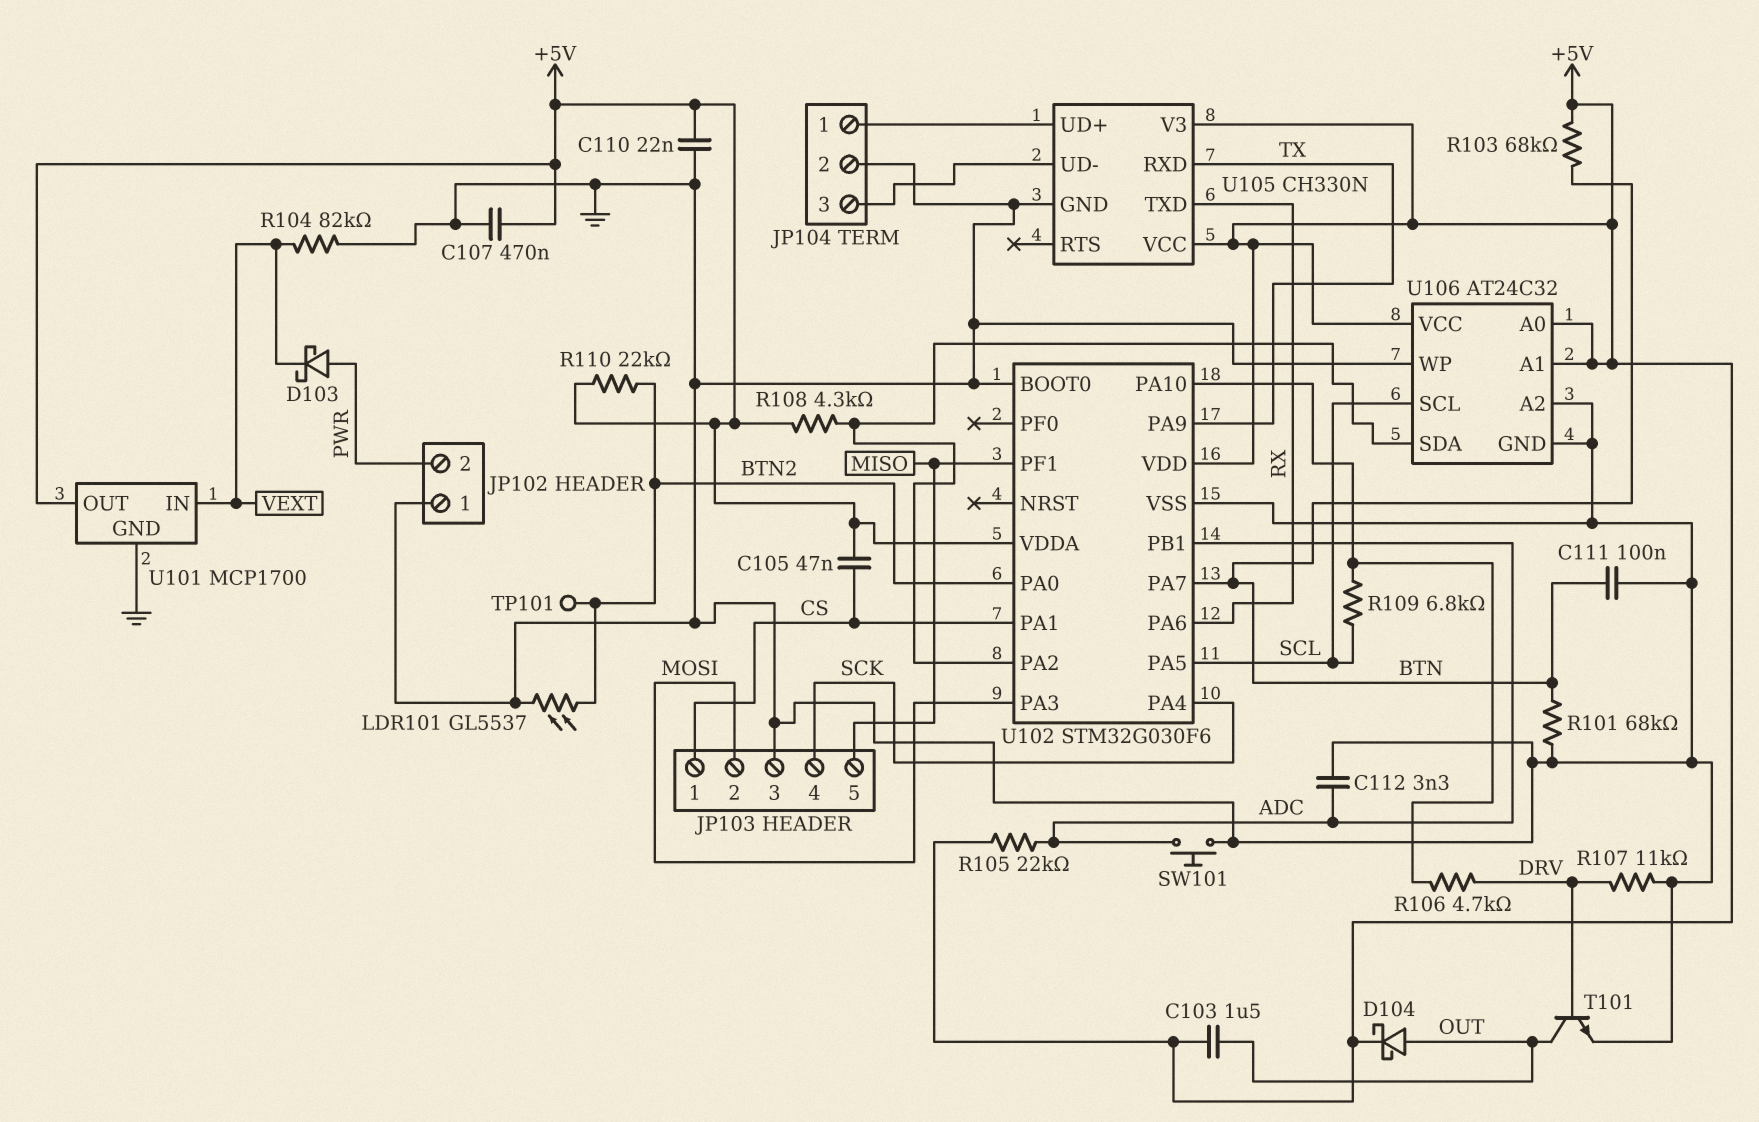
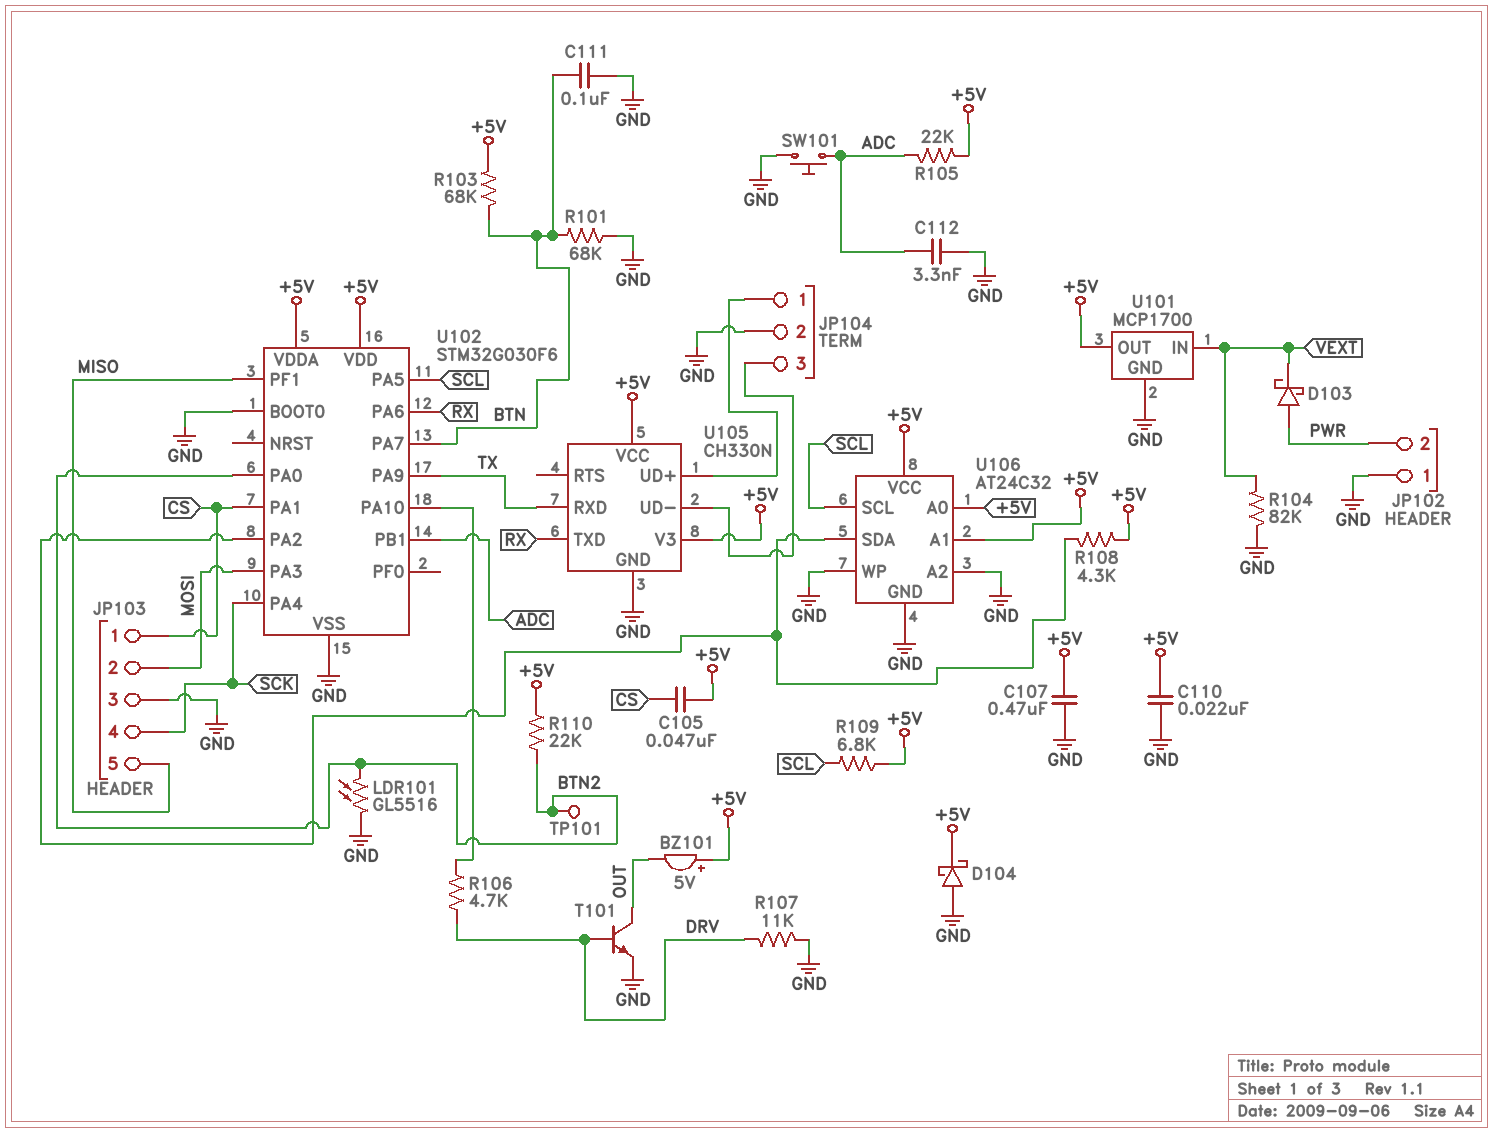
BZ101: none -> buzzer 5V (plus +5V, minus OUT)
C103: 1.5uF (+5V, OUT) -> none
D104: schottky (A OUT, K +5V) -> schottky (A GND, K +5V)
LDR101: GL5537 (BTN2, GND) -> GL5516 (BTN2, GND)
R109: 6.8k (SCL, U102/PA10) -> 6.8k (+5V, SCL)

